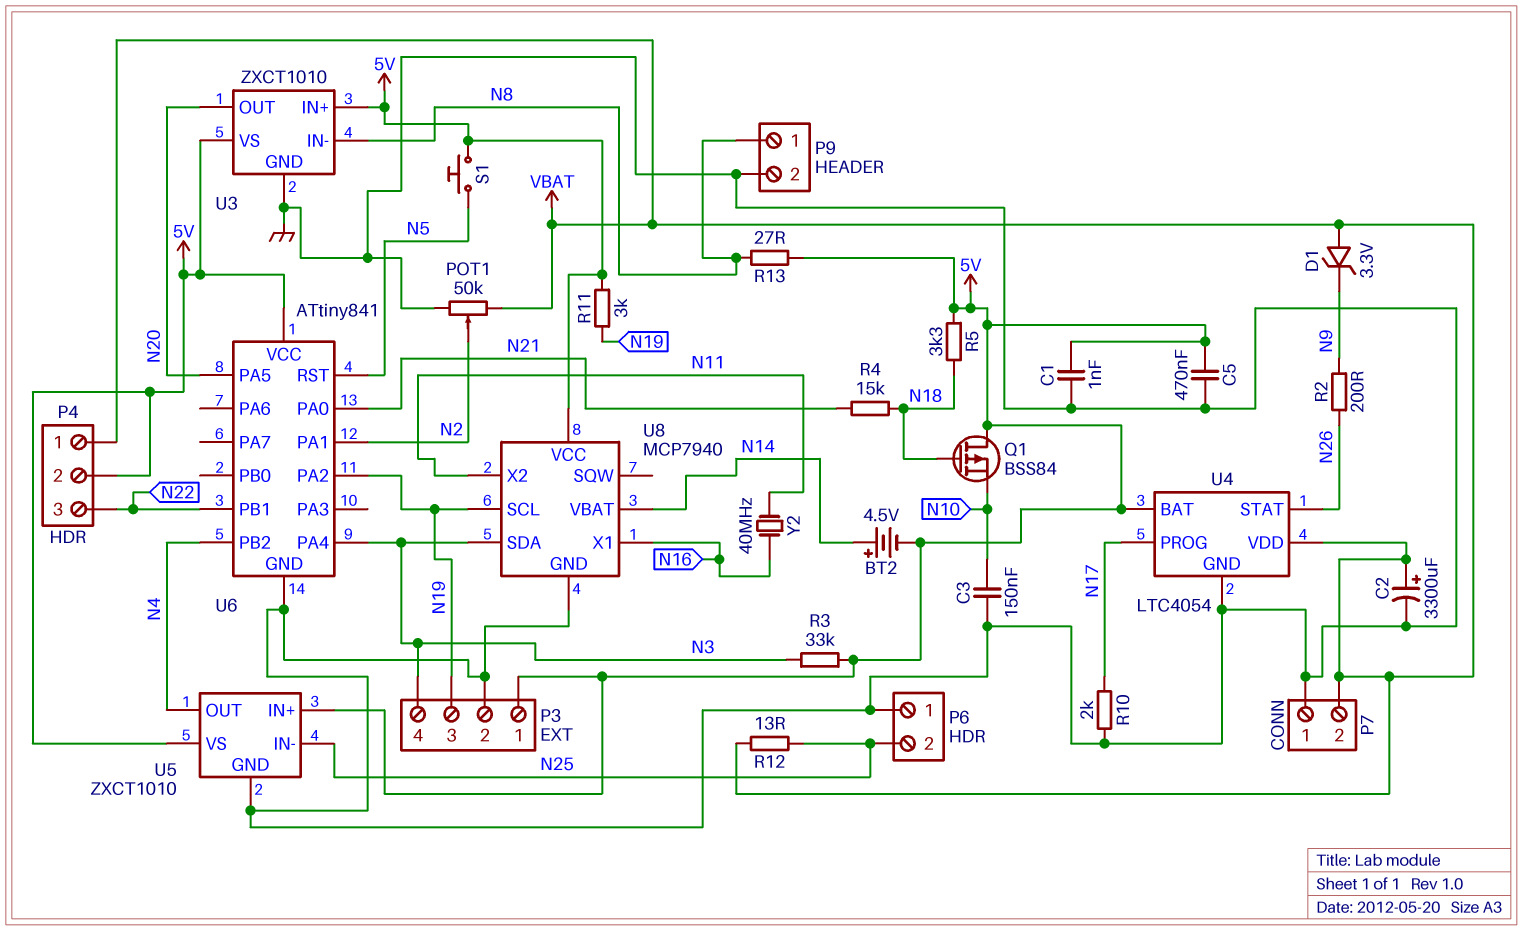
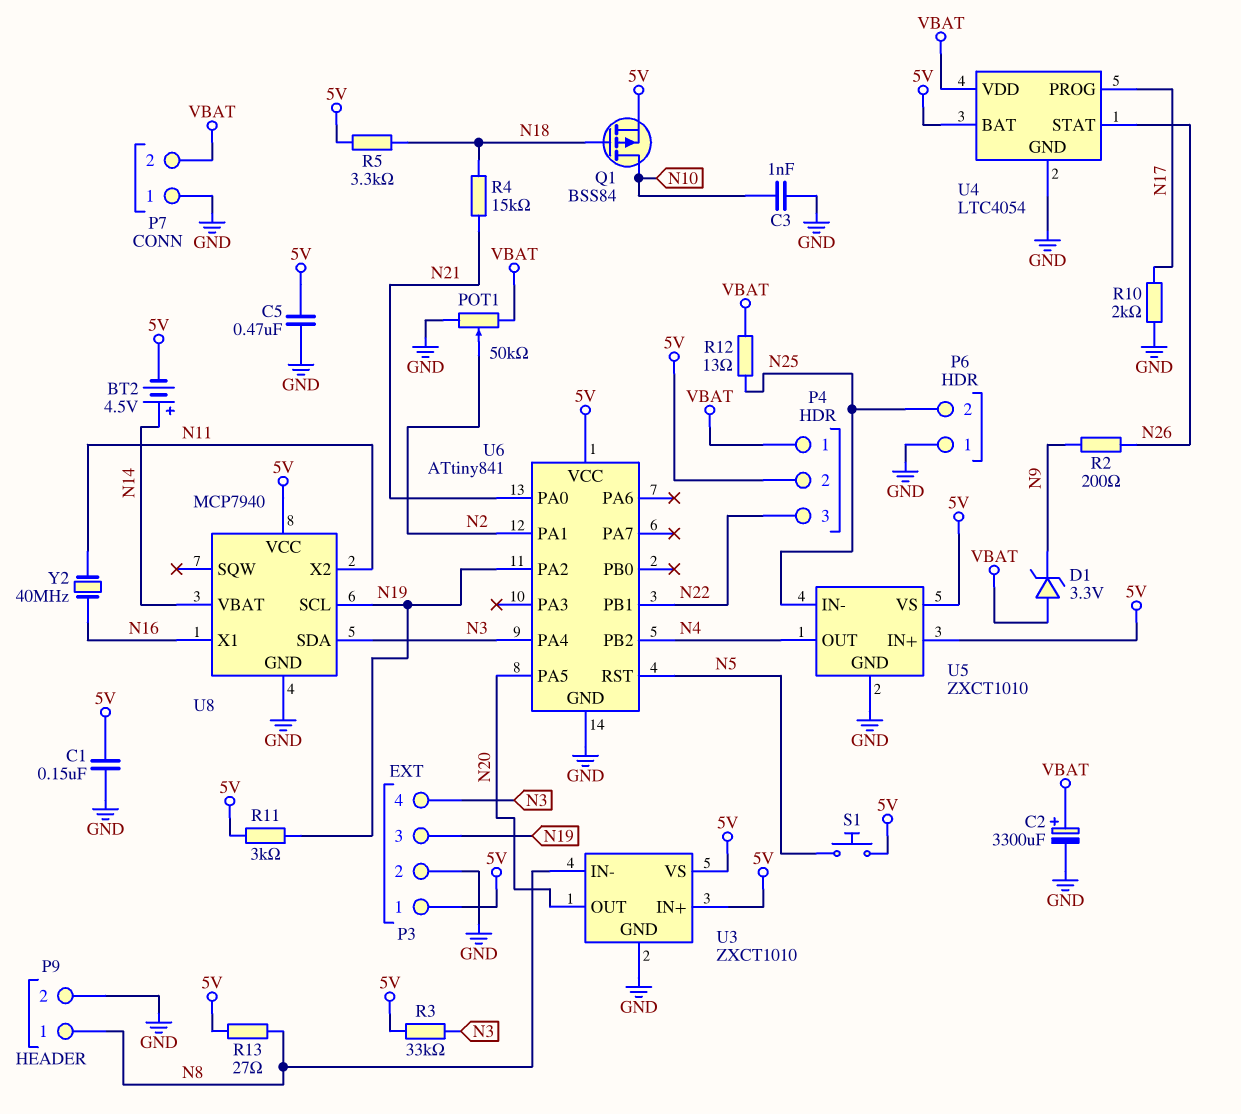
C1: 1nF (5V, GND) -> 150nF (5V, GND)
C3: 150nF (GND, N10) -> 1nF (GND, N10)
Q1: PMOS BSS84 (G N18, D 5V, S N10) -> PMOS BSS84 (G N18, D N10, S 5V)

